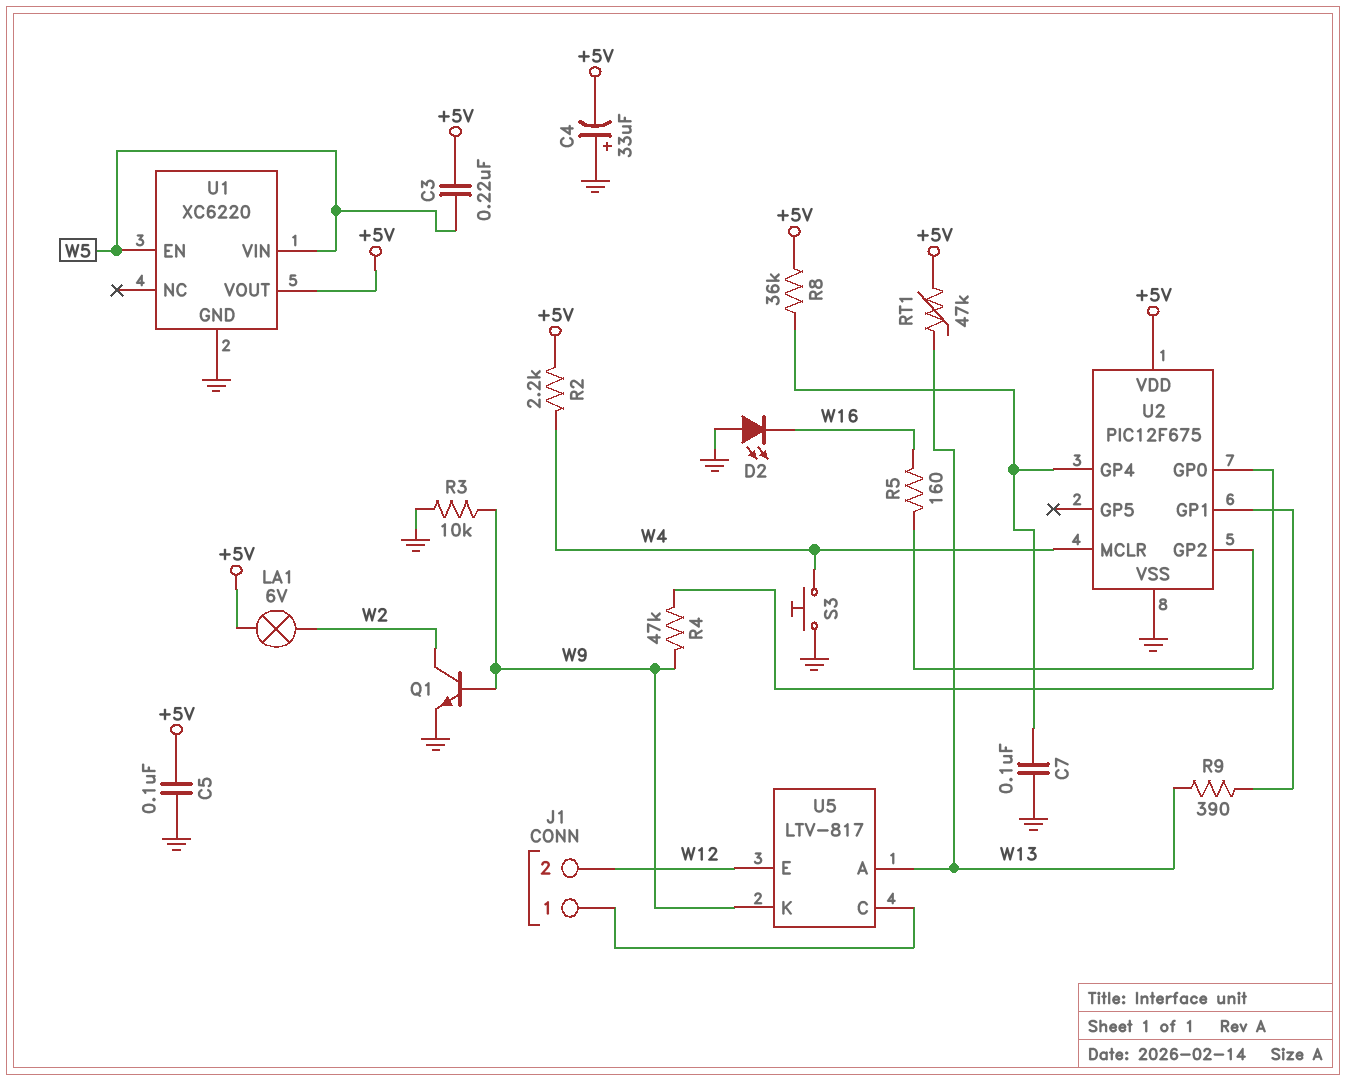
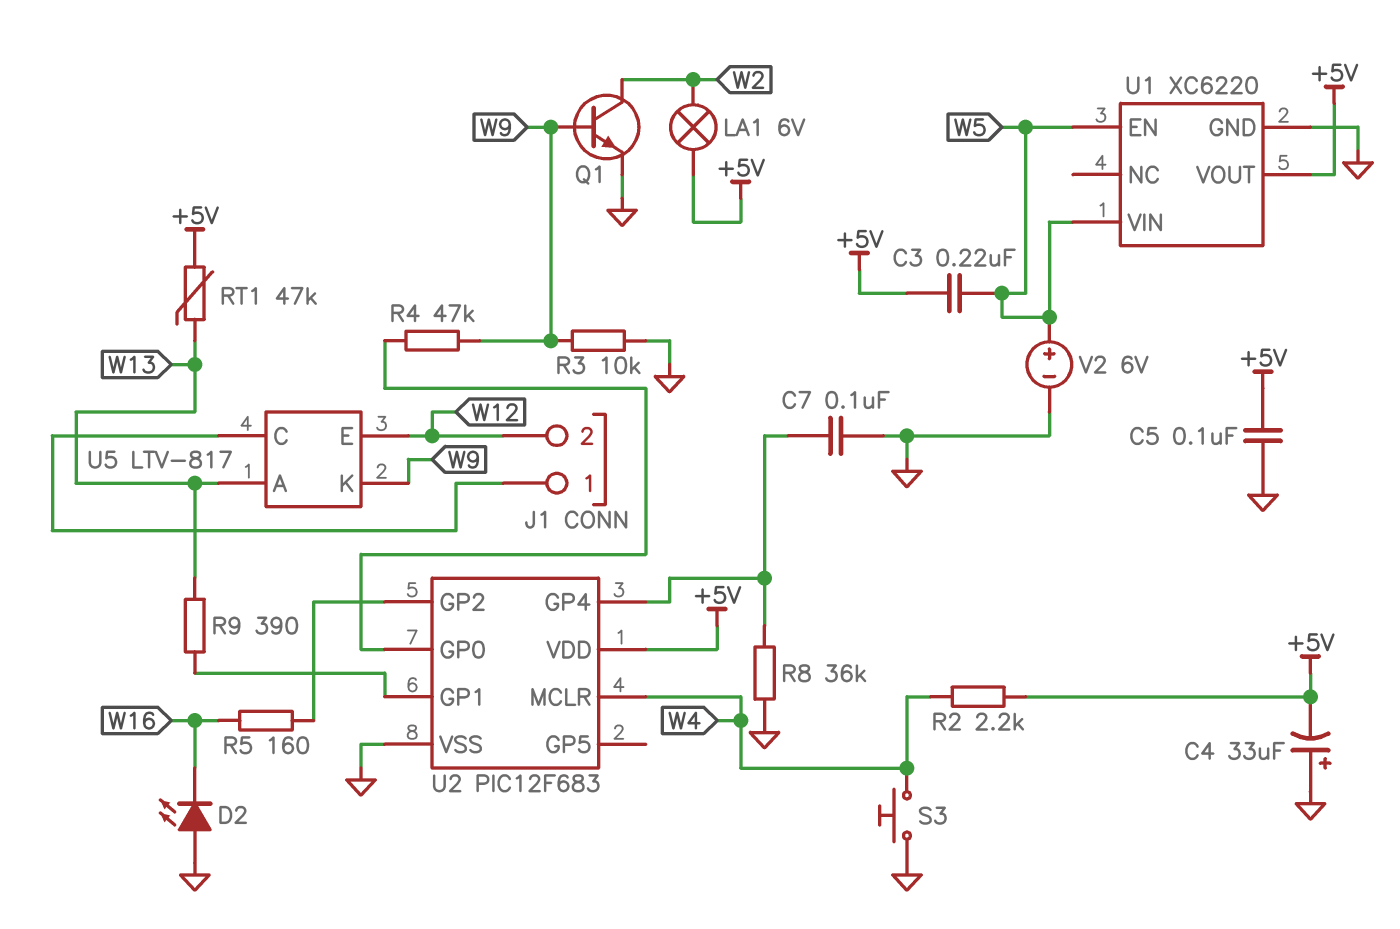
R8: 36k (+5V, U2/GP4) -> 36k (GND, U2/GP4)
U2: PIC12F675 -> PIC12F683
V2: none -> 6V (plus W5, minus GND)

